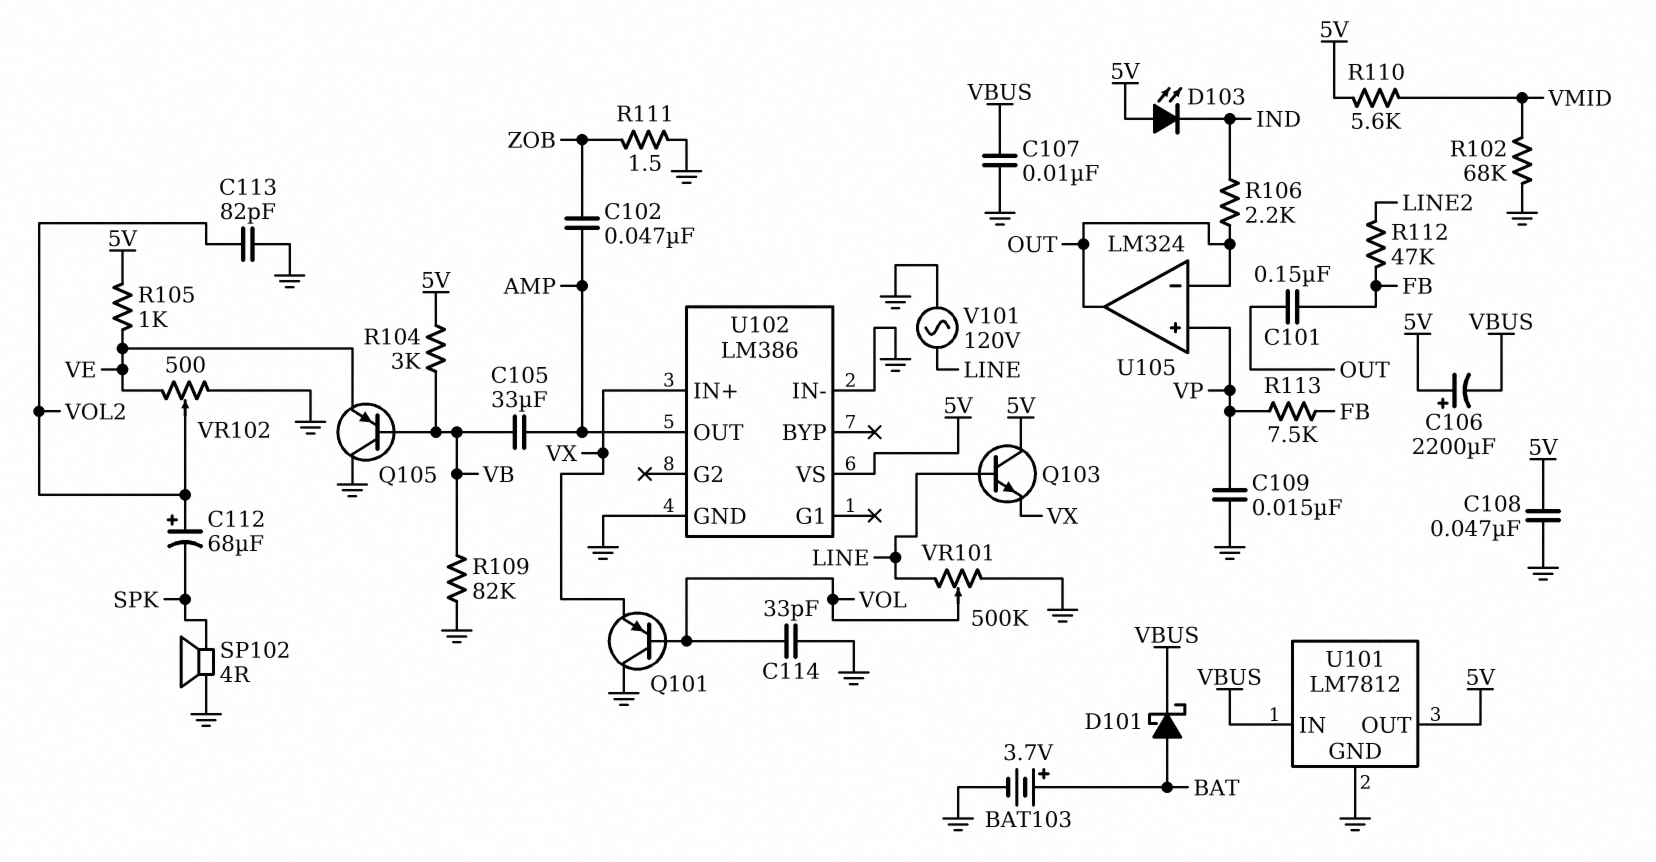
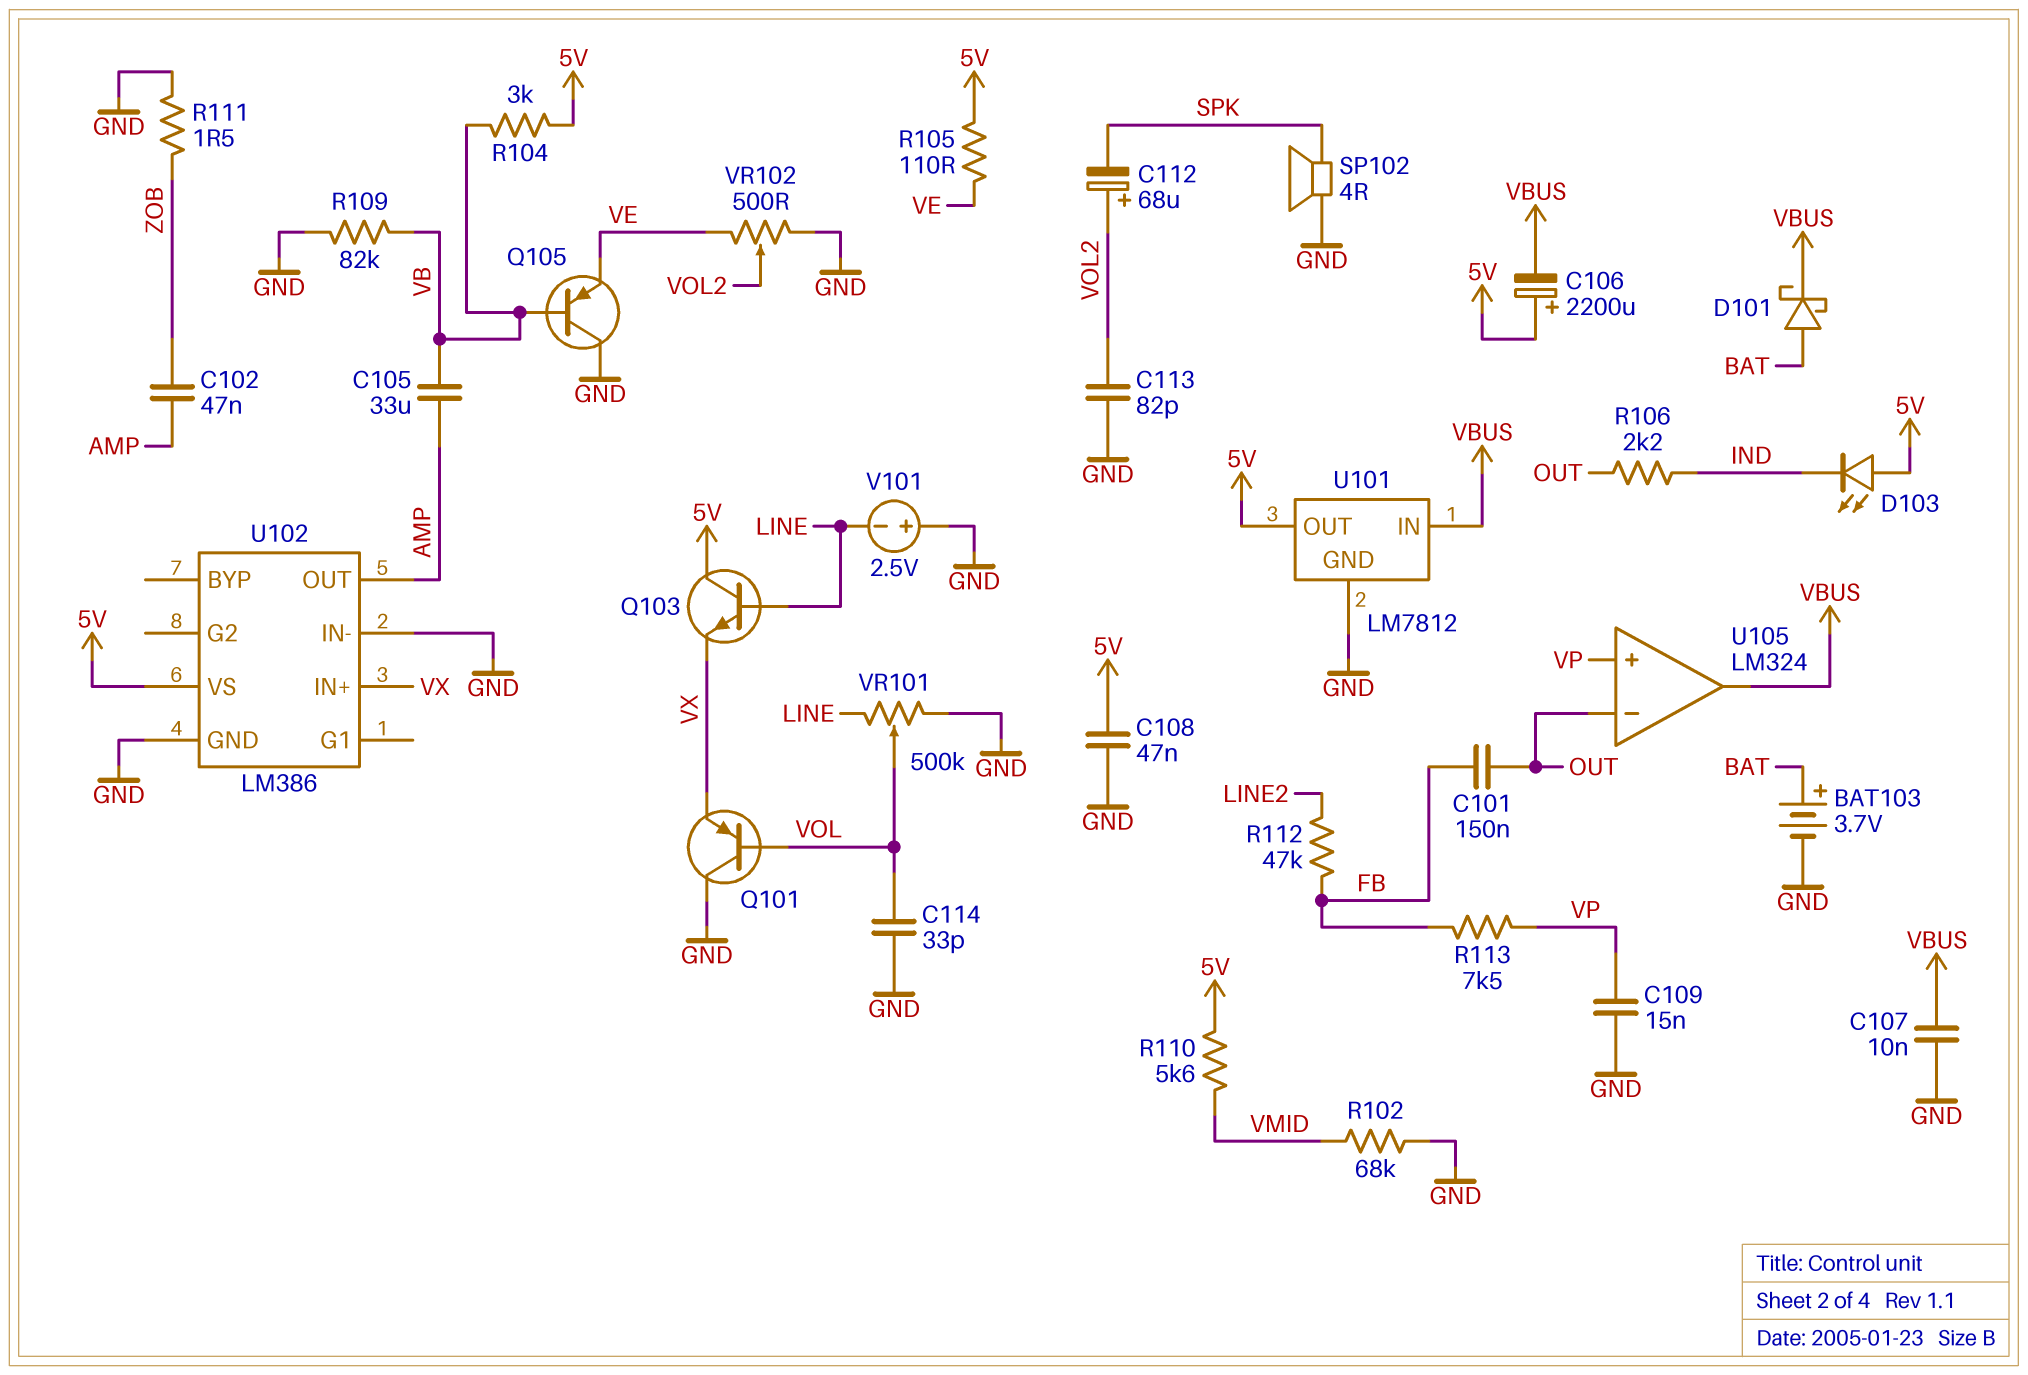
R105: 1k (5V, VE) -> 110 (5V, VE)
U105 pin out: OUT -> VBUS
V101: AC 120V (GND, LINE) -> 2.5V (plus GND, minus LINE)

